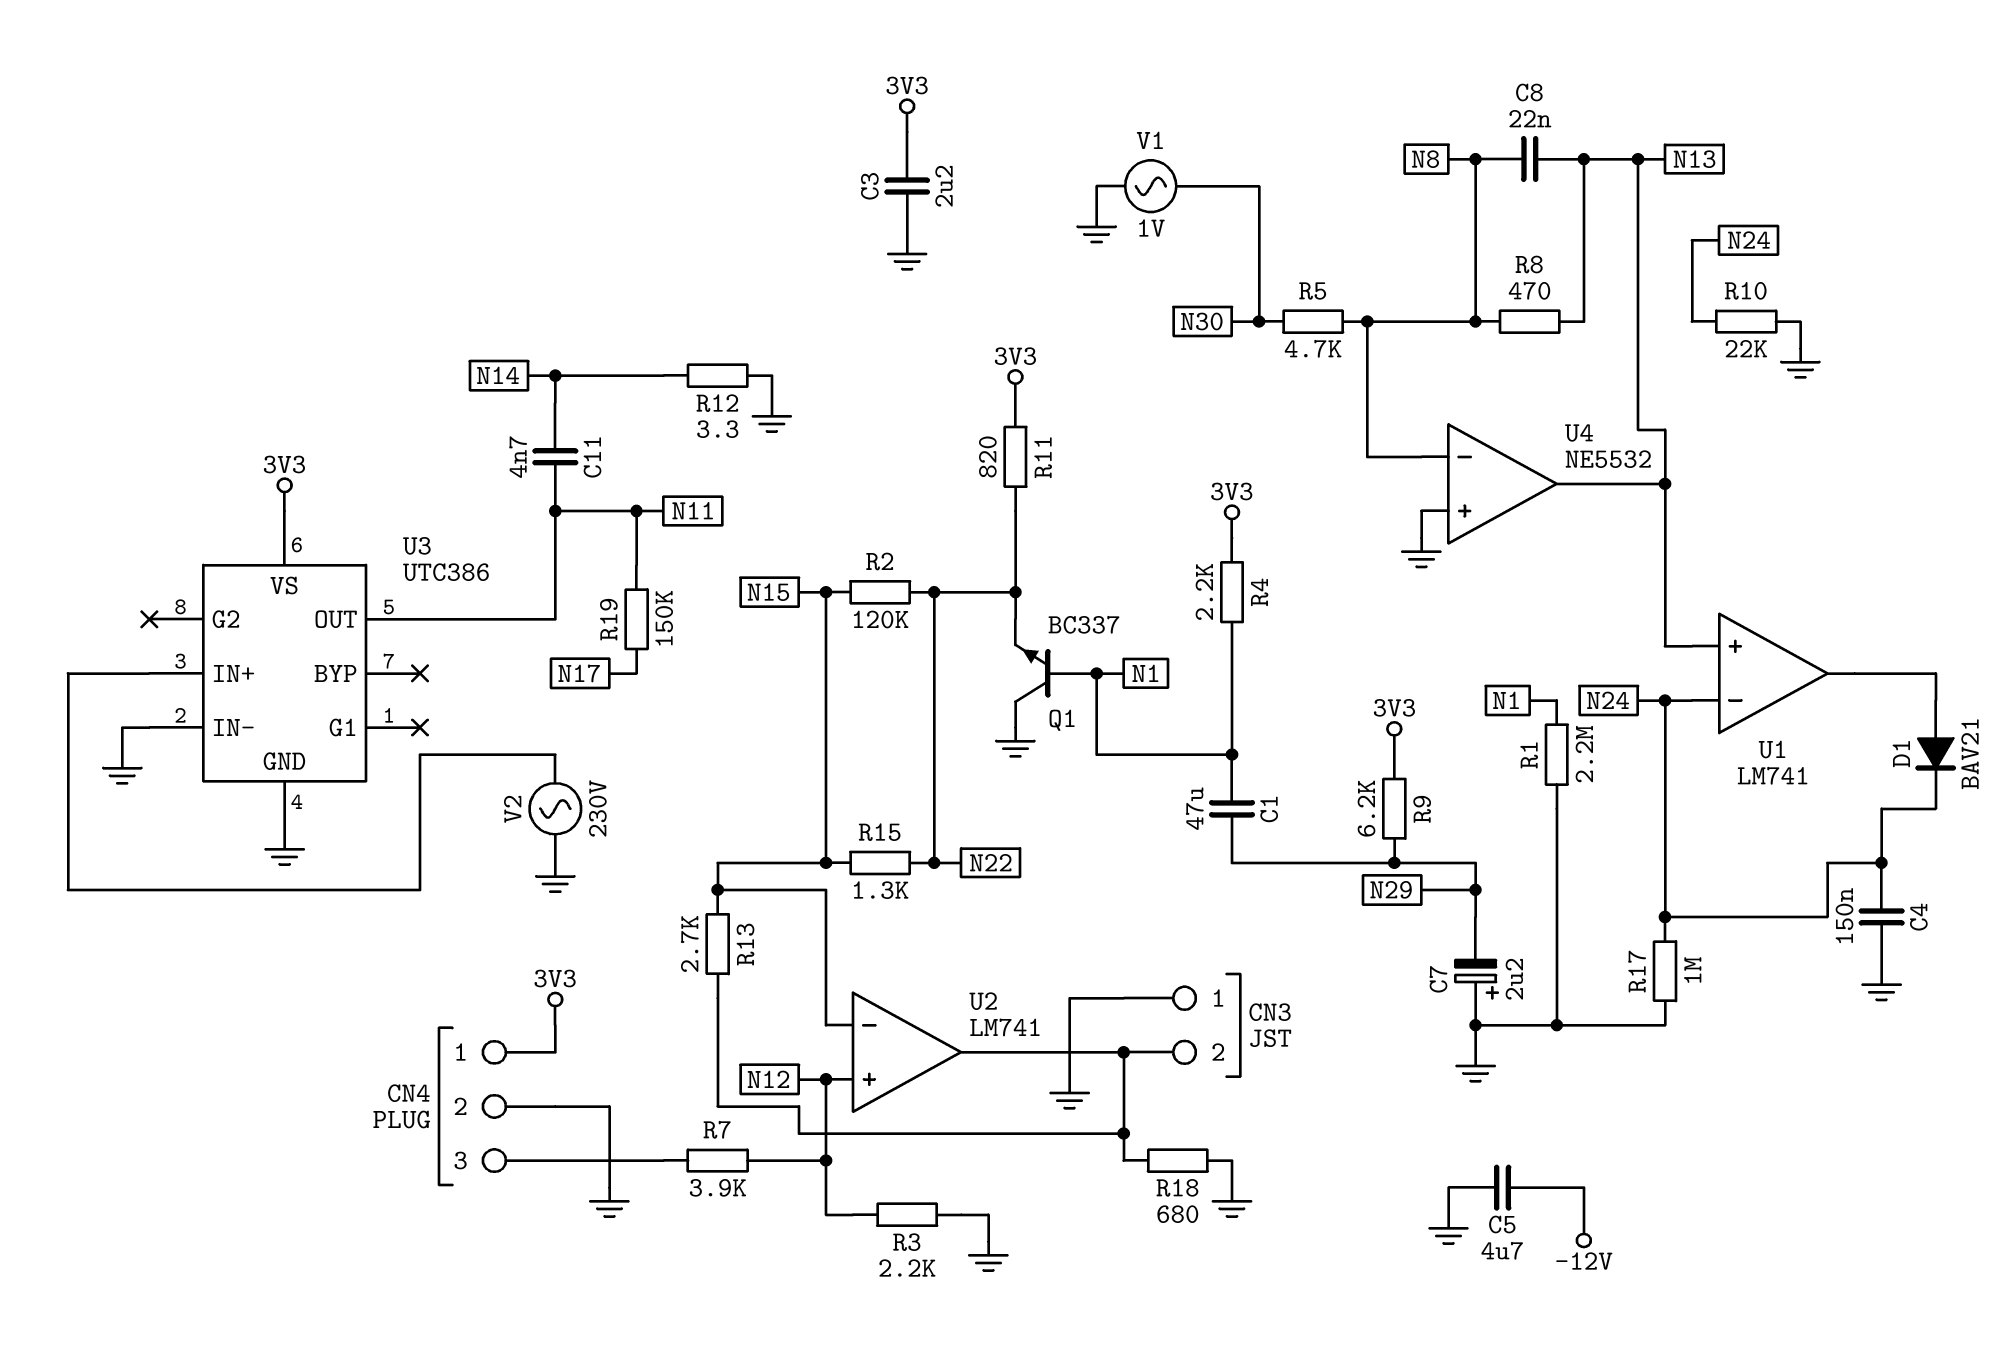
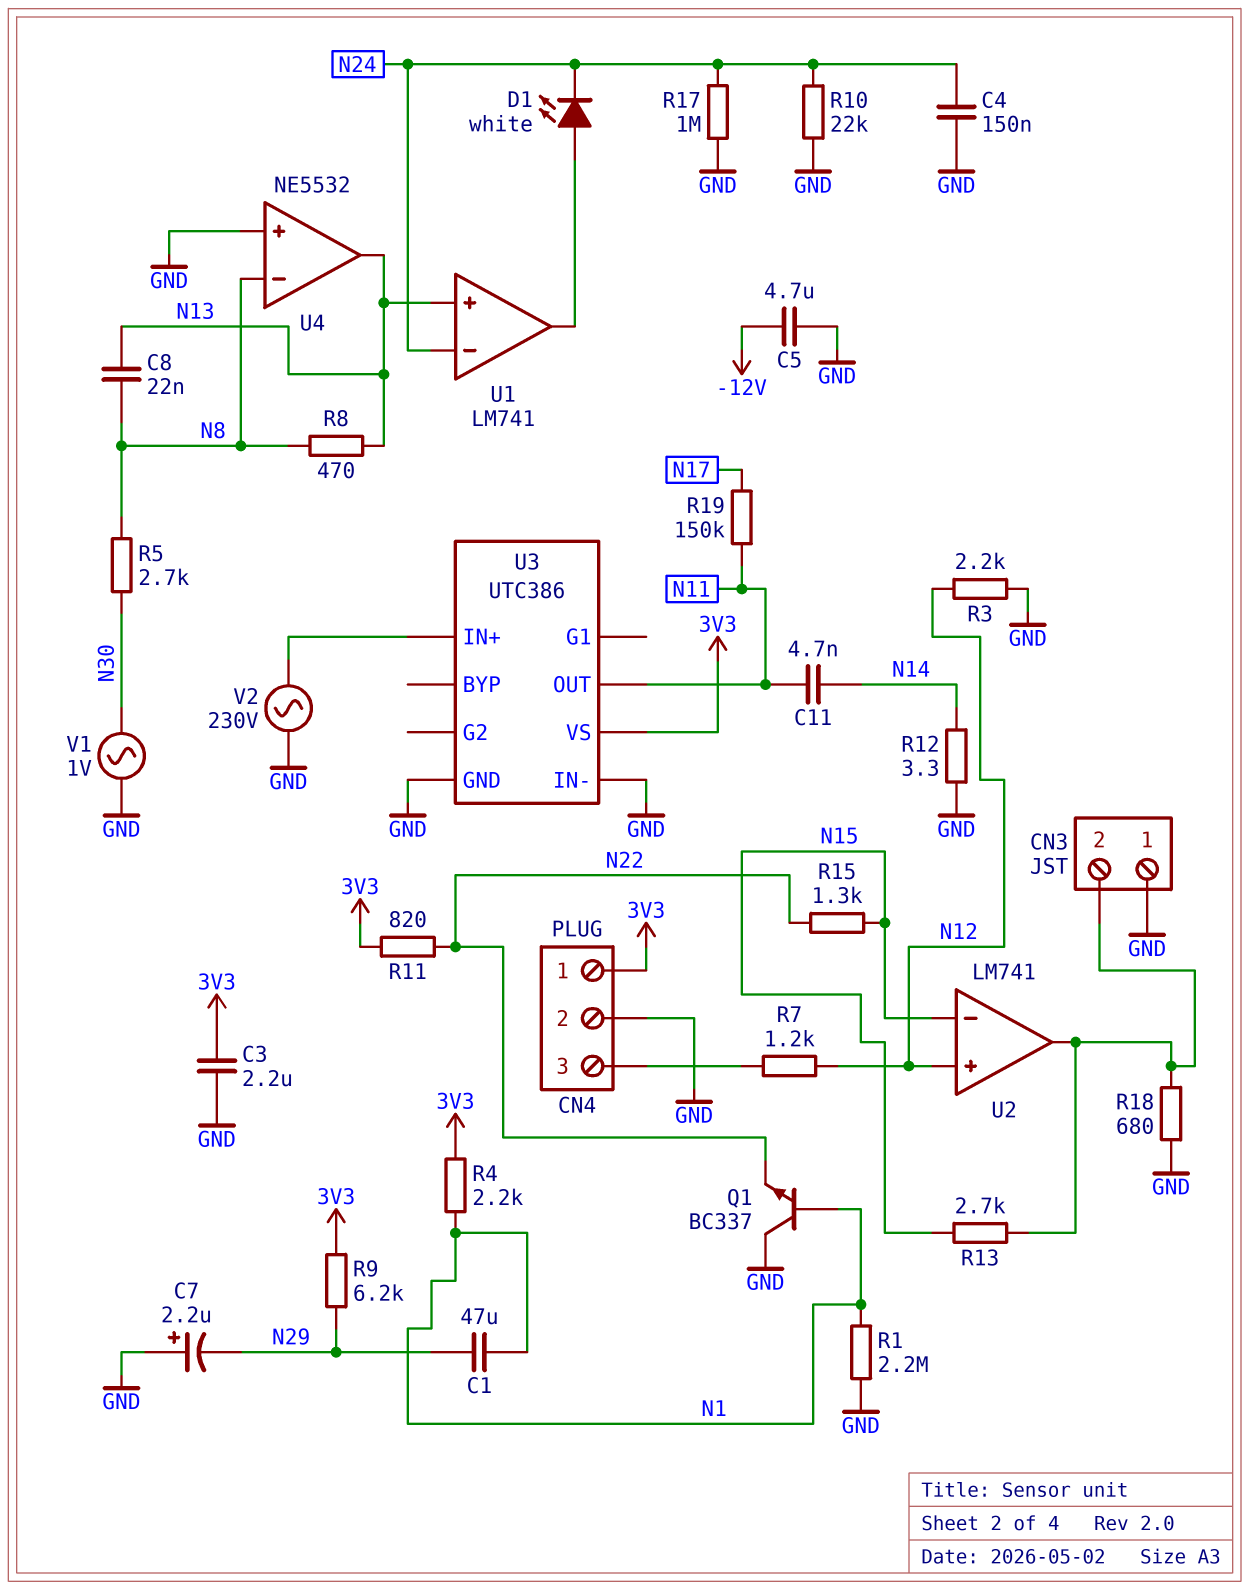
D1: diode BAV21 (A U1/out, K N24) -> LED white (A U1/out, K N24)
R2: 120k (N15, N22) -> none
R5: 4.7k (N8, N30) -> 2.7k (N8, N30)
R7: 3.9k (CN4/3, N12) -> 1.2k (CN4/3, N12)

